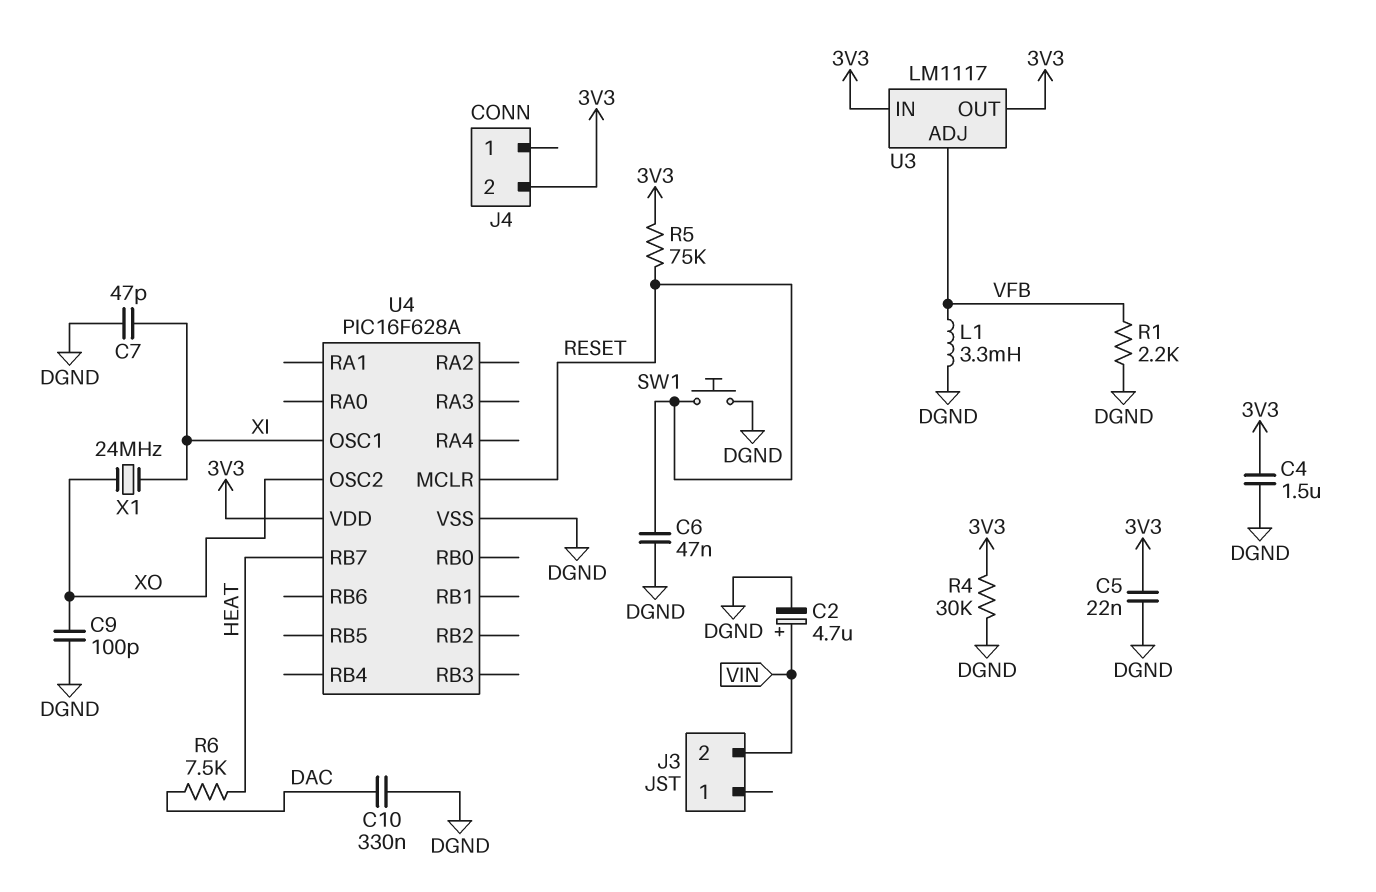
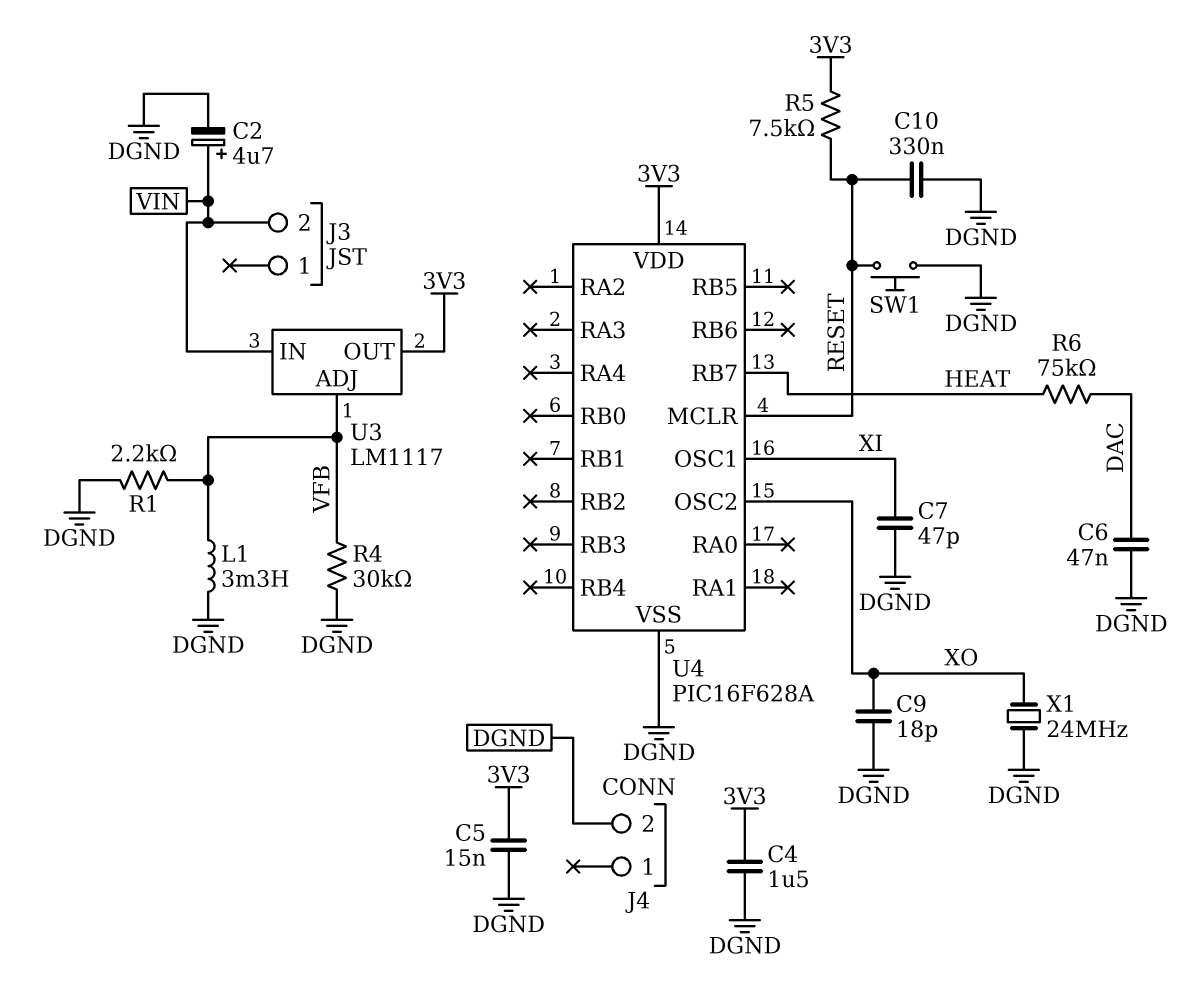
C5: 22nF (3V3, DGND) -> 15nF (3V3, DGND)
C6: 47nF (DGND, RESET) -> 47nF (DAC, DGND)
C9: 100pF (DGND, XO) -> 18pF (DGND, XO)
C10: 330nF (DAC, DGND) -> 330nF (DGND, RESET)
J4 pin 2: 3V3 -> DGND
R4: 30k (3V3, DGND) -> 30k (DGND, VFB)
R5: 75k (3V3, RESET) -> 7.5k (3V3, RESET)
R6: 7.5k (DAC, HEAT) -> 75k (DAC, HEAT)
U3 pin IN: 3V3 -> VIN
X1: 24MHz (XI, XO) -> 24MHz (DGND, XO)

